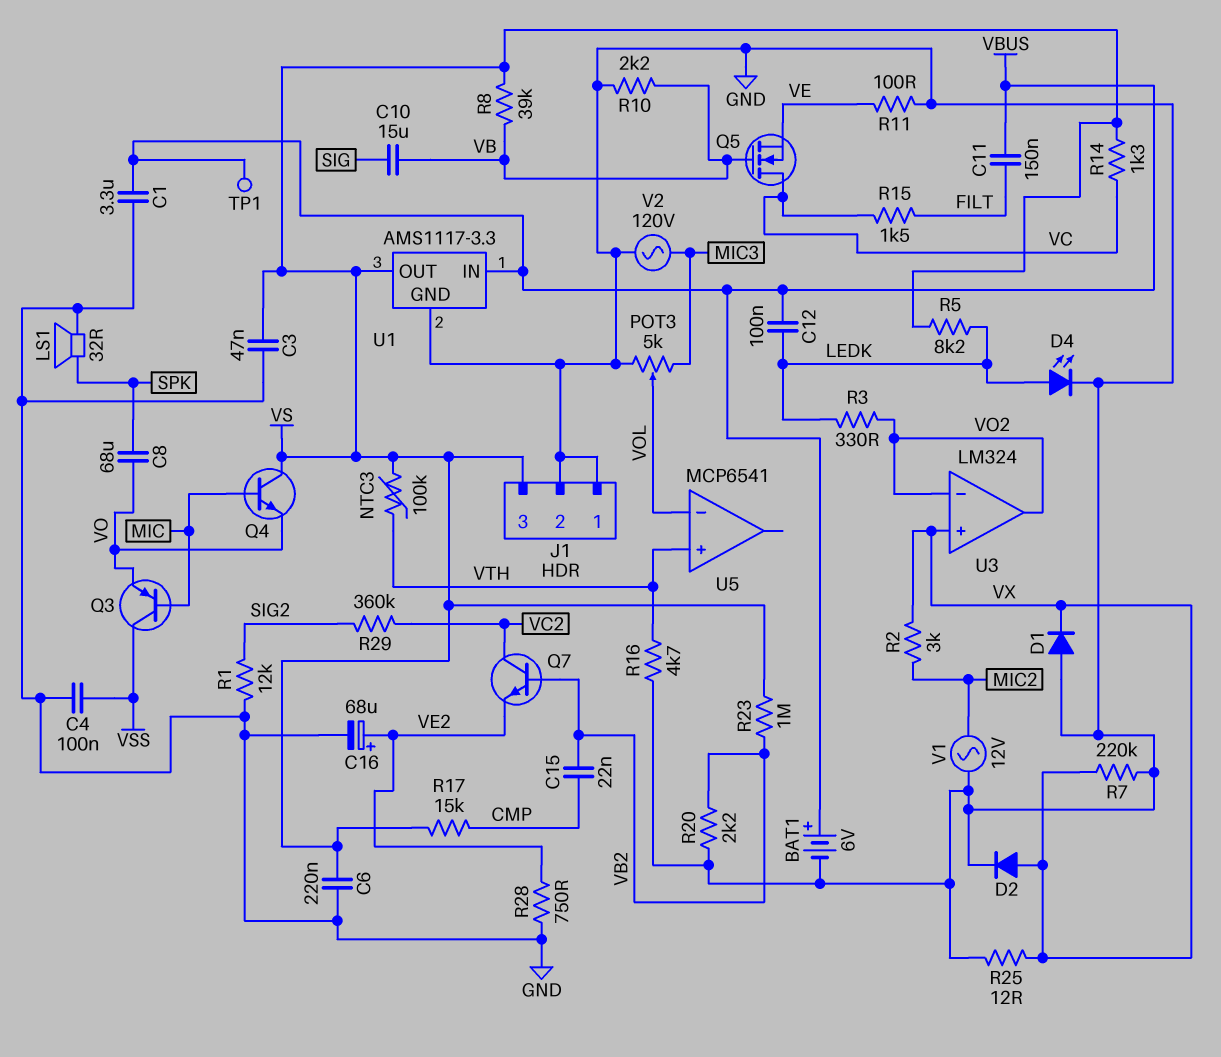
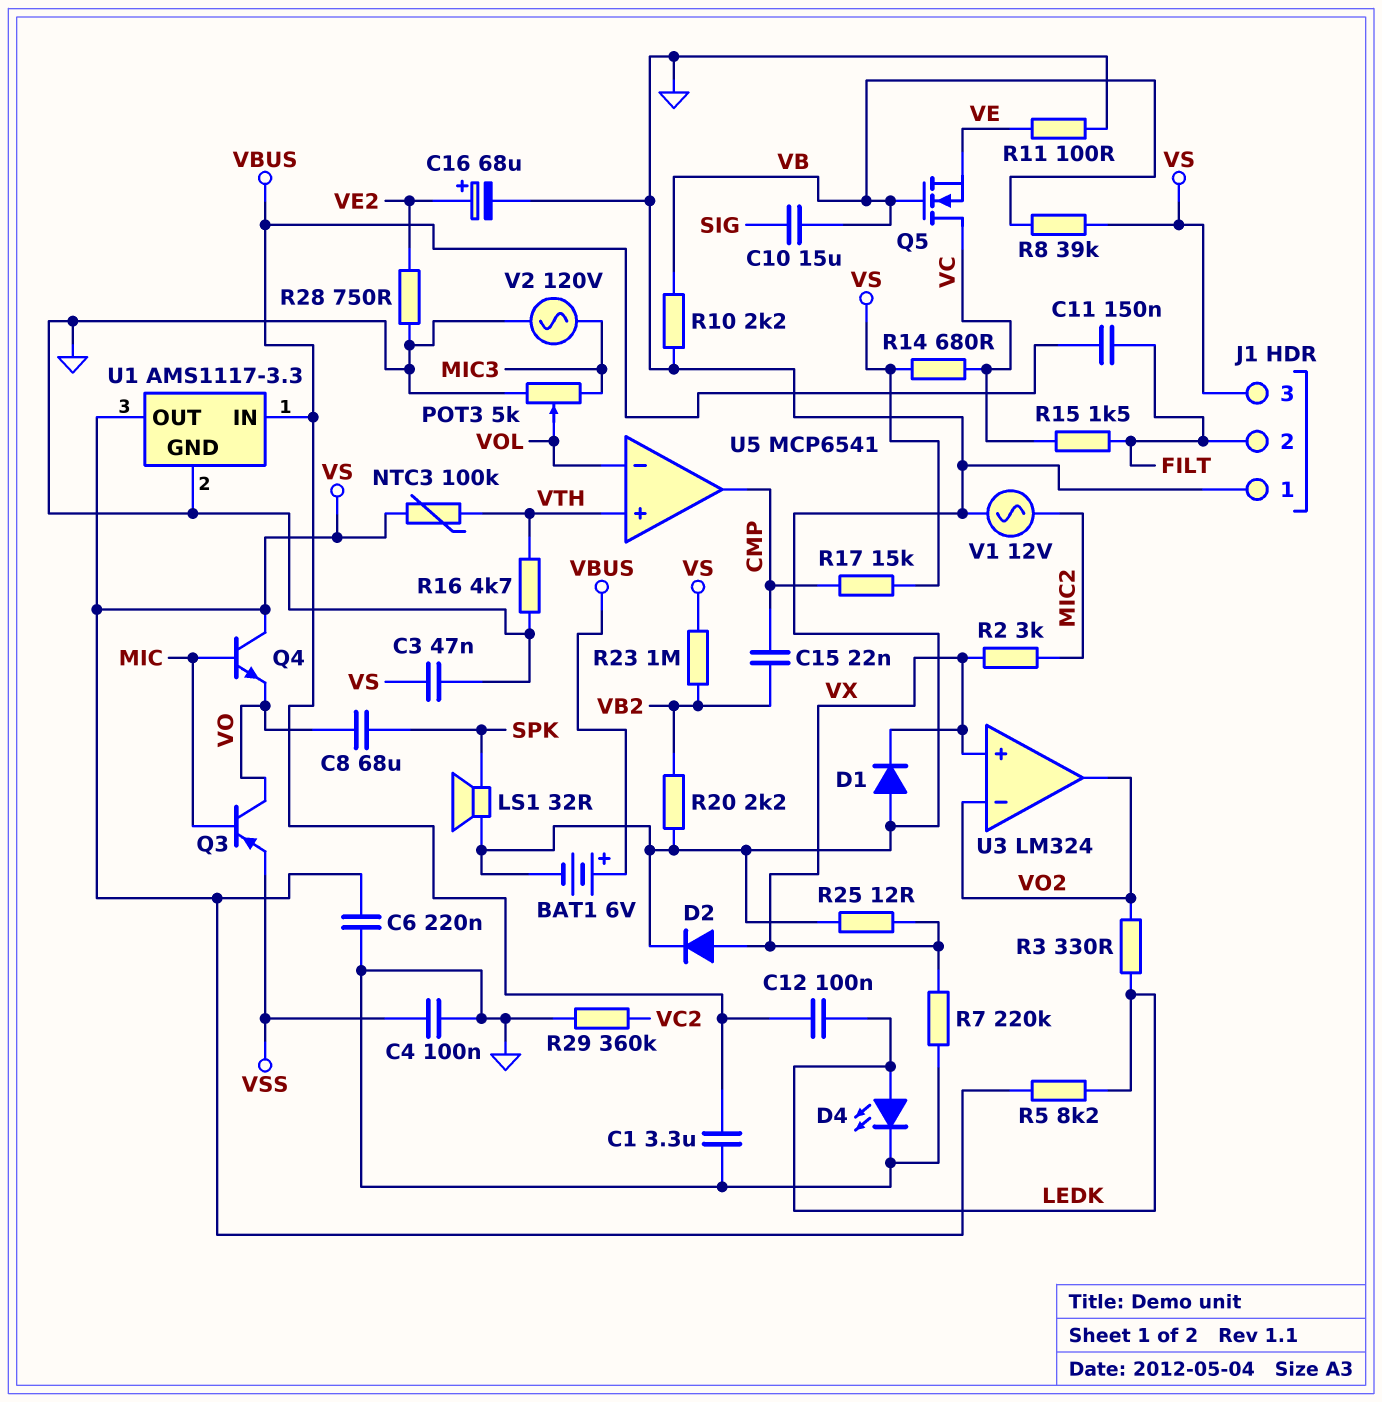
J1 pin 2: GND -> FILT
Q3: PNP (B MIC, C VSS, E VO) -> PNP (B MIC, C VO, E VSS)
Q7: NPN (B VB2, C VC2, E VE2) -> none
R1: 12k (GND, SIG2) -> none
R14: 1.3k (VC, VS) -> 680 (VC, VS)
R29: 360k (SIG2, VC2) -> 360k (GND, VC2)
TP1: test point (VBUS) -> none
U5 pin out: none -> CMP

